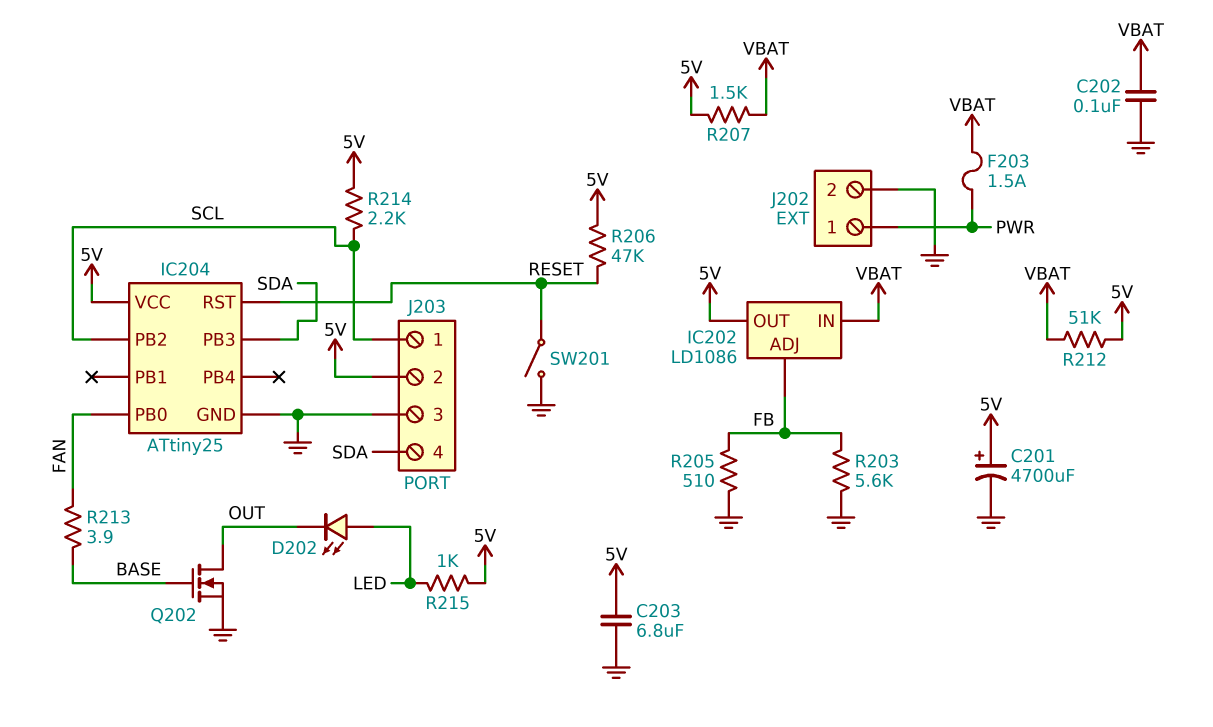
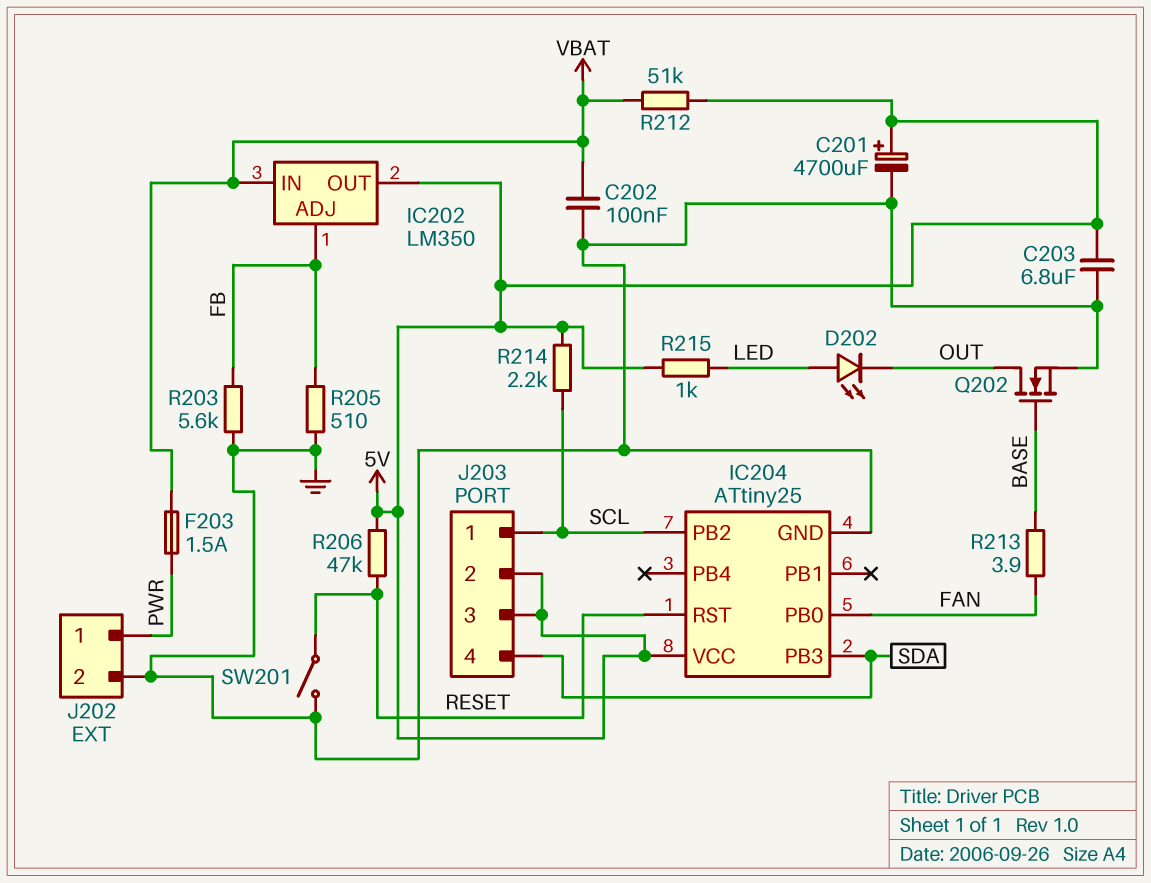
IC202: LD1086 -> LM350
J203 pin 3: GND -> 5V
R207: 1.5k (5V, VBAT) -> none

